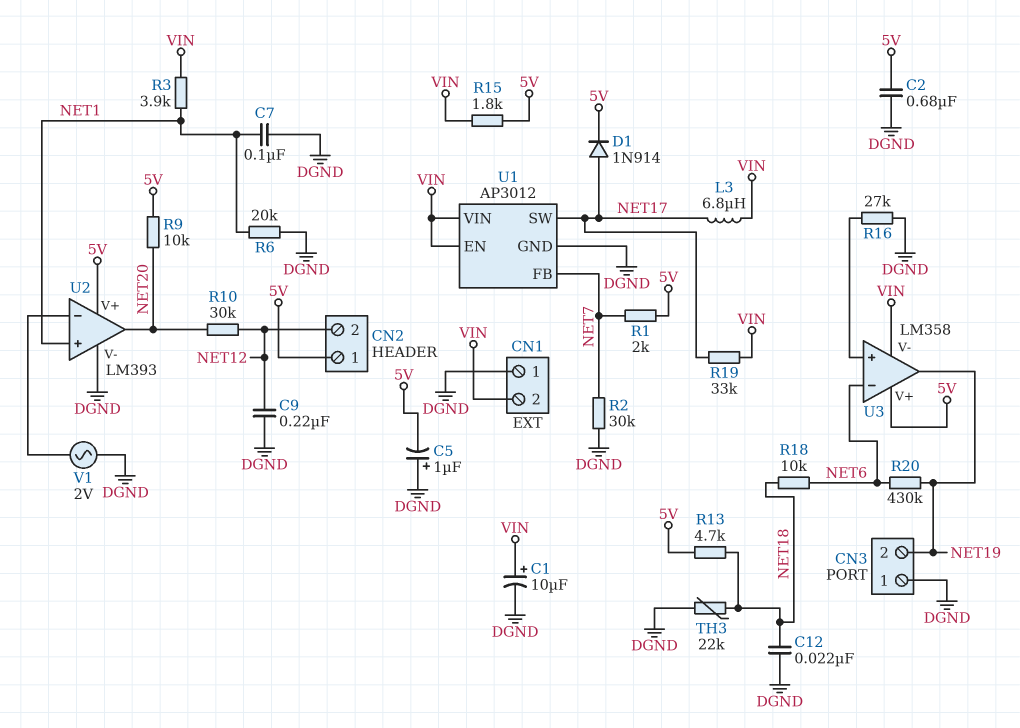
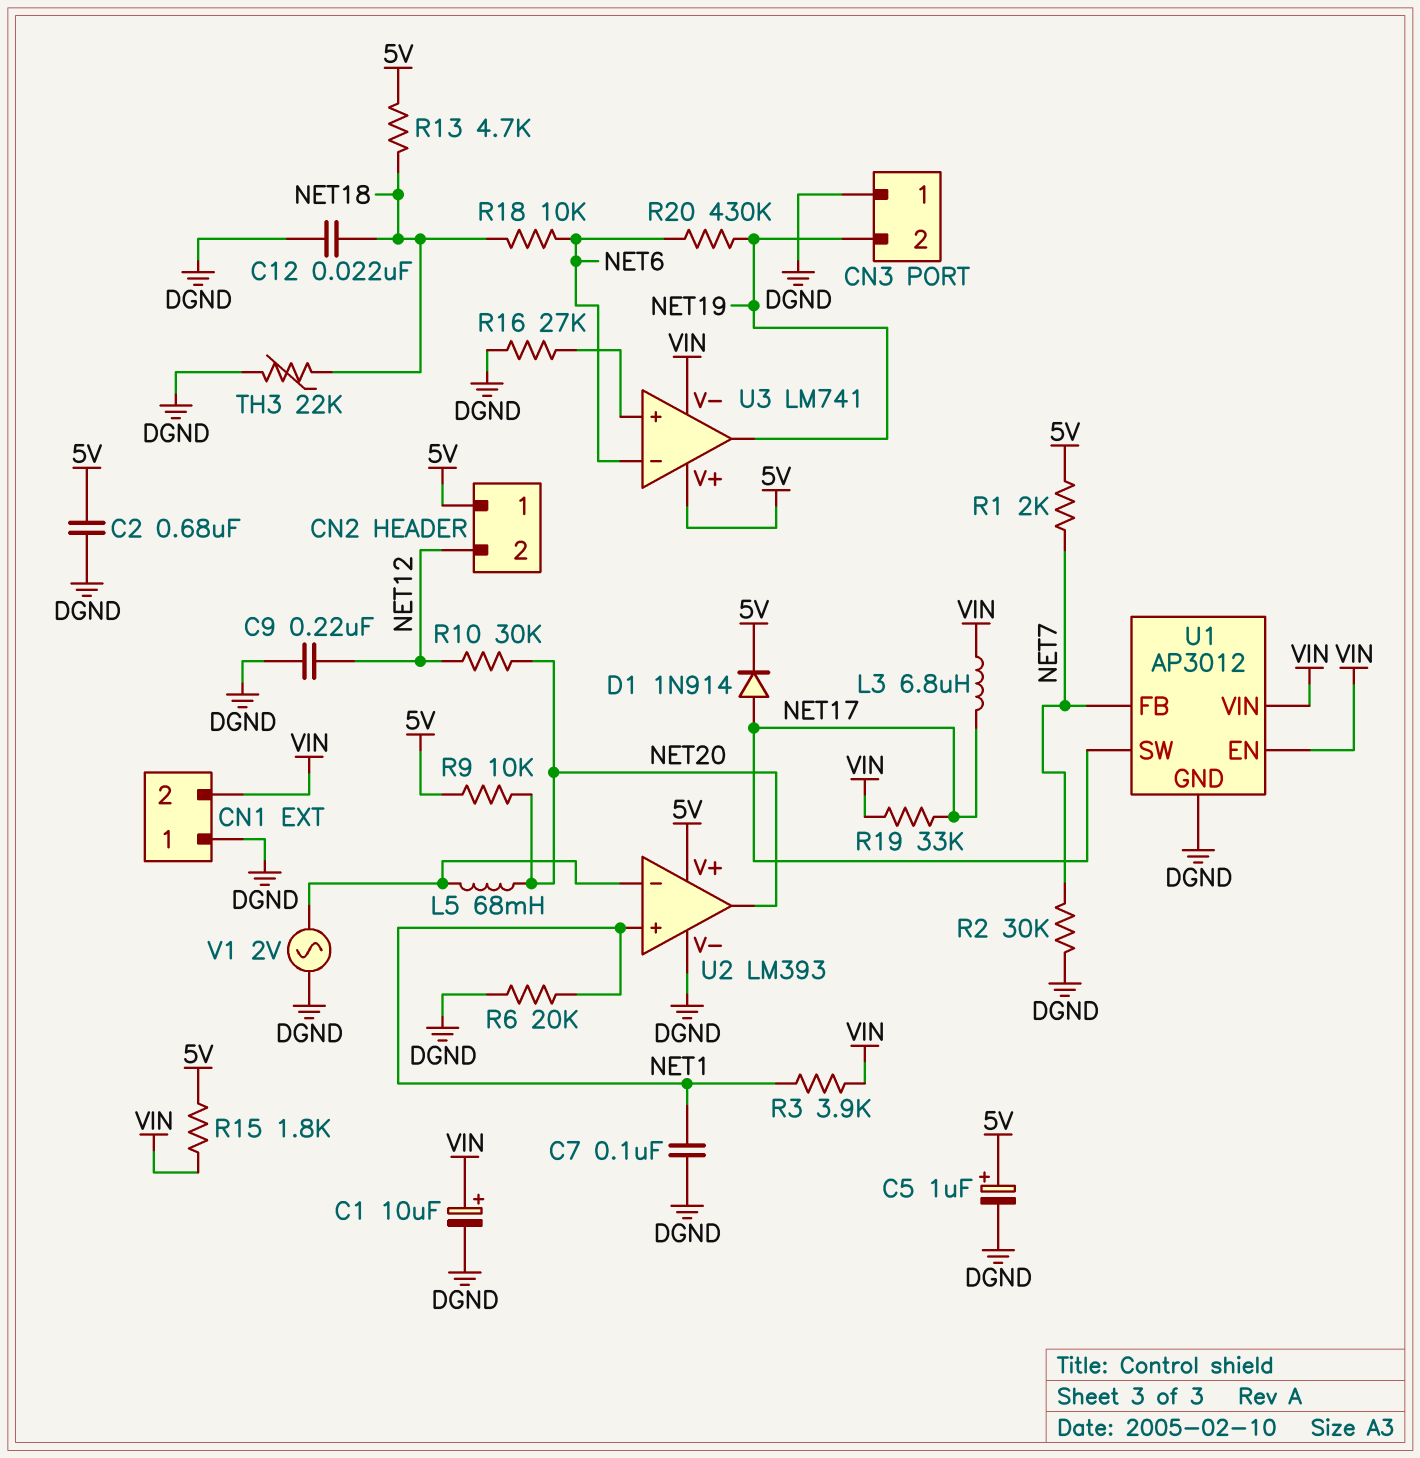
C5: 1uF (plus DGND, minus 5V) -> 1uF (plus 5V, minus DGND)
L5: none -> 68mH (NET20, U2/in-)
U3: LM358 -> LM741

